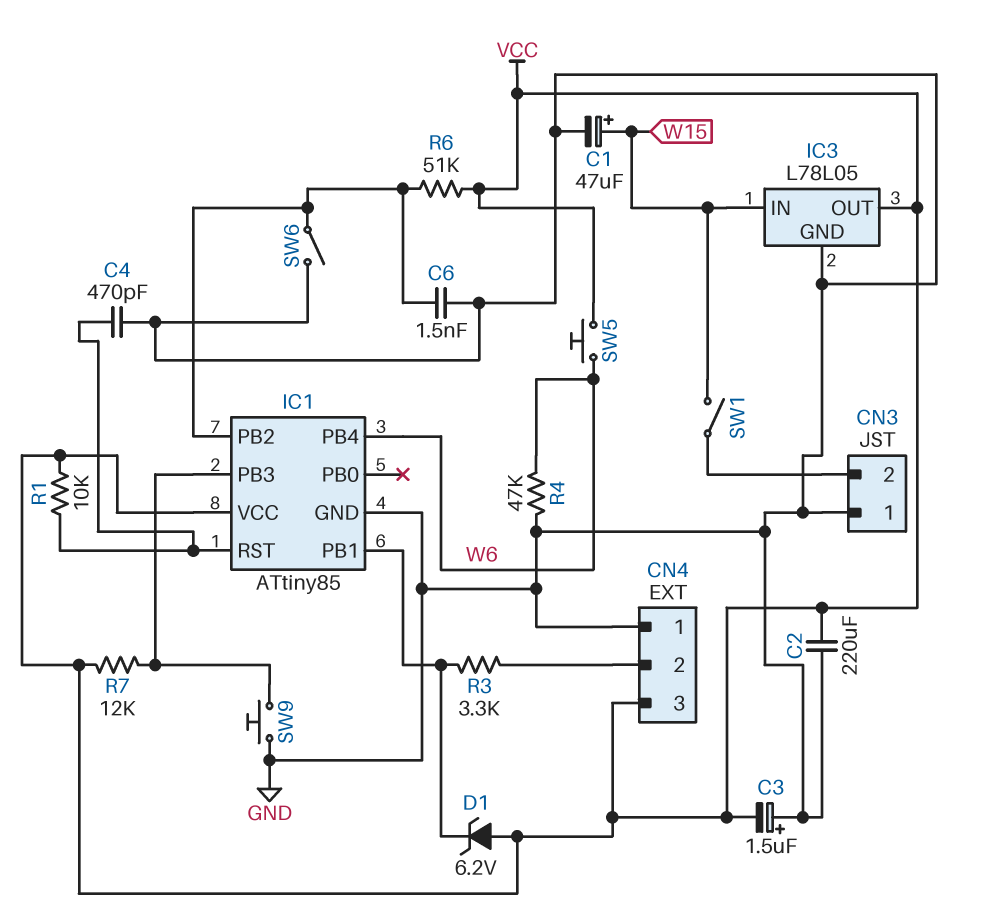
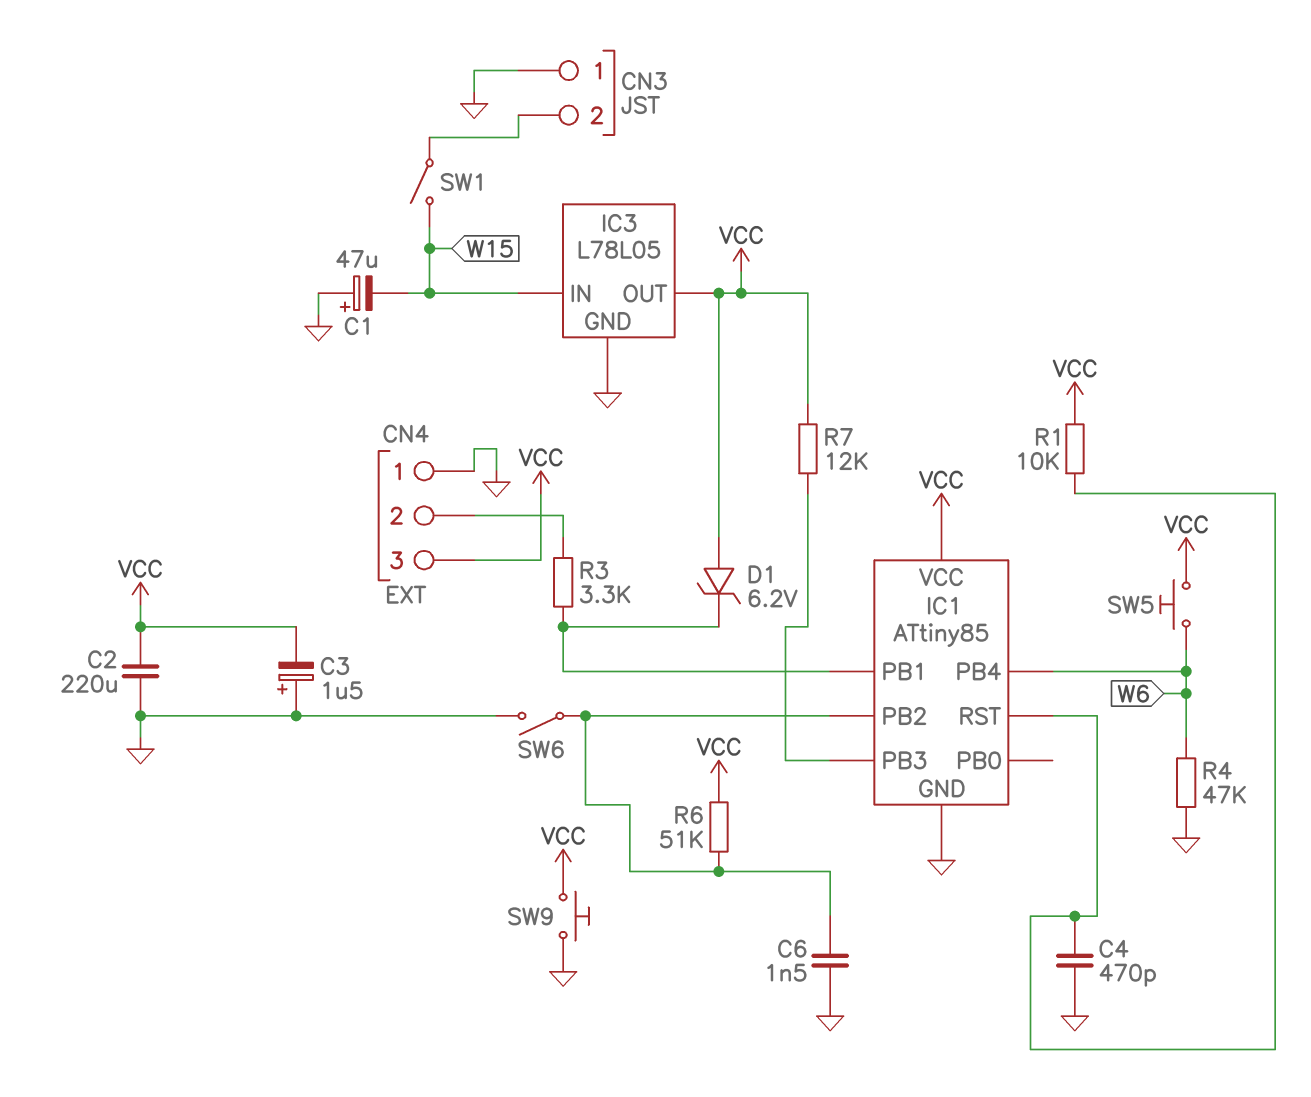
C1: 47uF (plus W15, minus GND) -> 47uF (plus GND, minus W15)
SW9: button (GND, IC1/PB3) -> button (GND, VCC)

